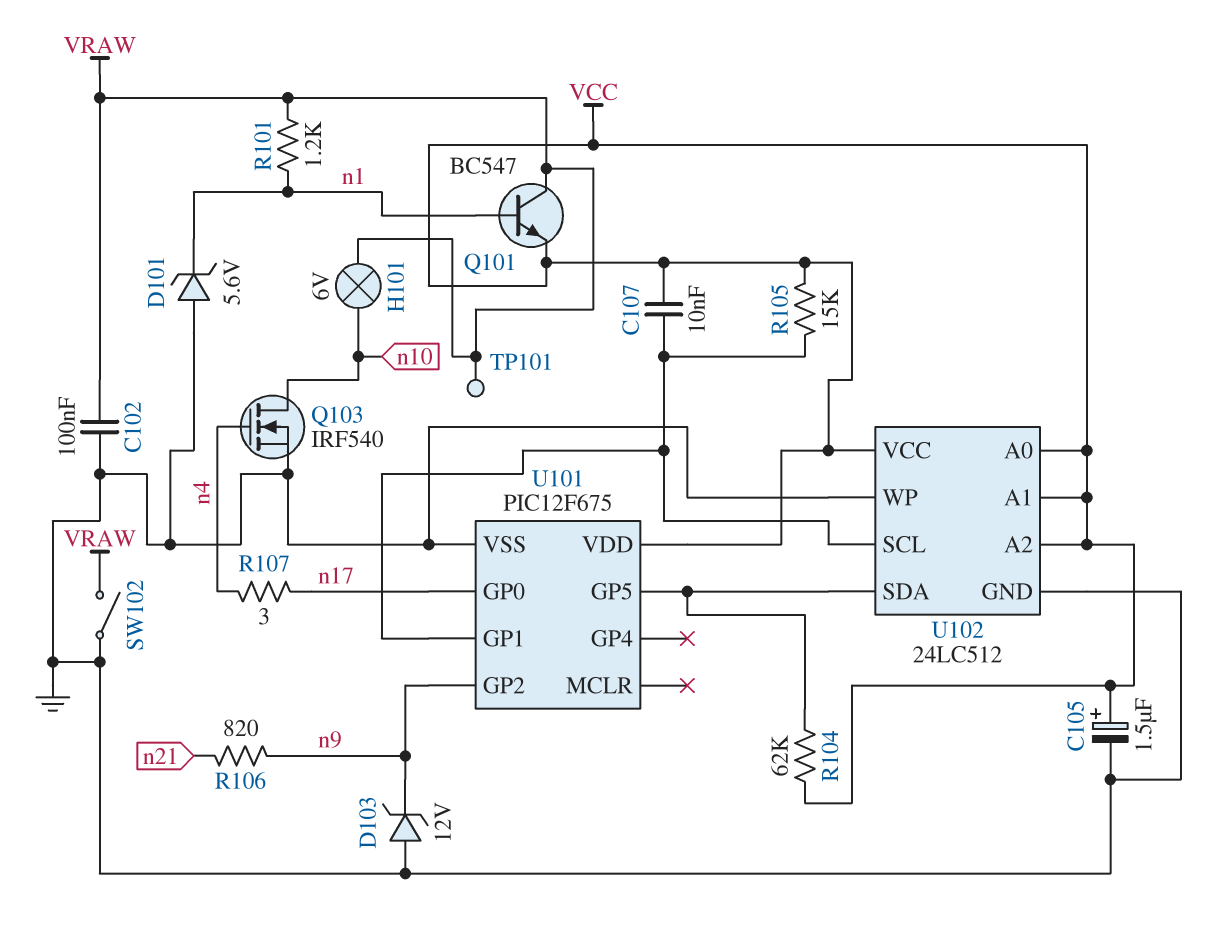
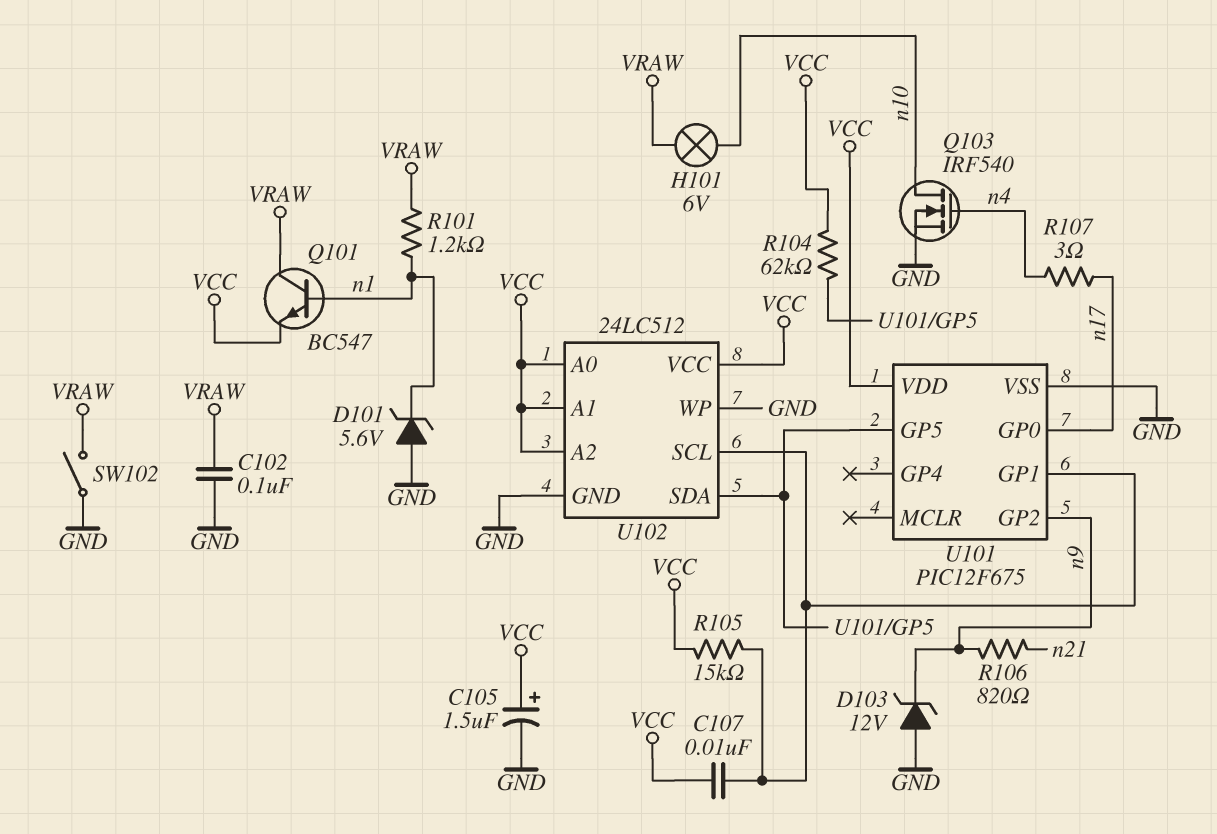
TP101: test point (VRAW) -> none

